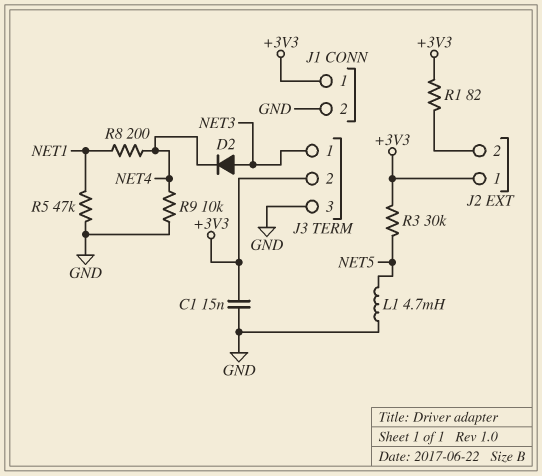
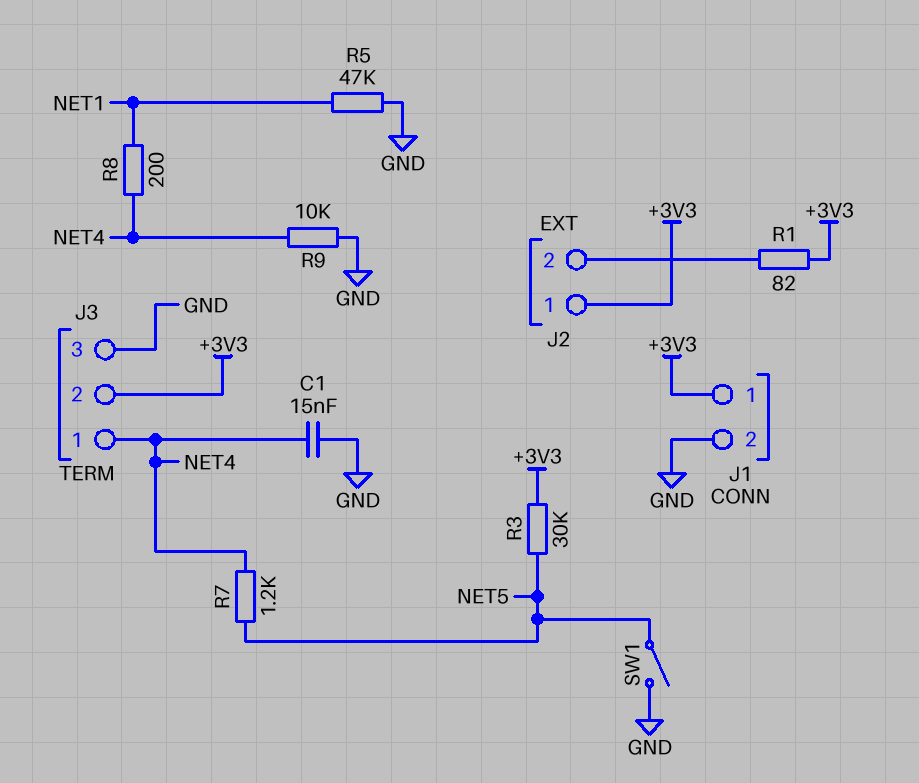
C1: 15nF (+3V3, GND) -> 15nF (GND, NET4)
D2: diode (A NET3, K NET4) -> none
J3 pin 1: NET3 -> NET4
L1: 4.7mH (GND, NET5) -> none
R7: none -> 1.2k (NET4, NET5)
SW1: none -> switch (GND, NET5)

